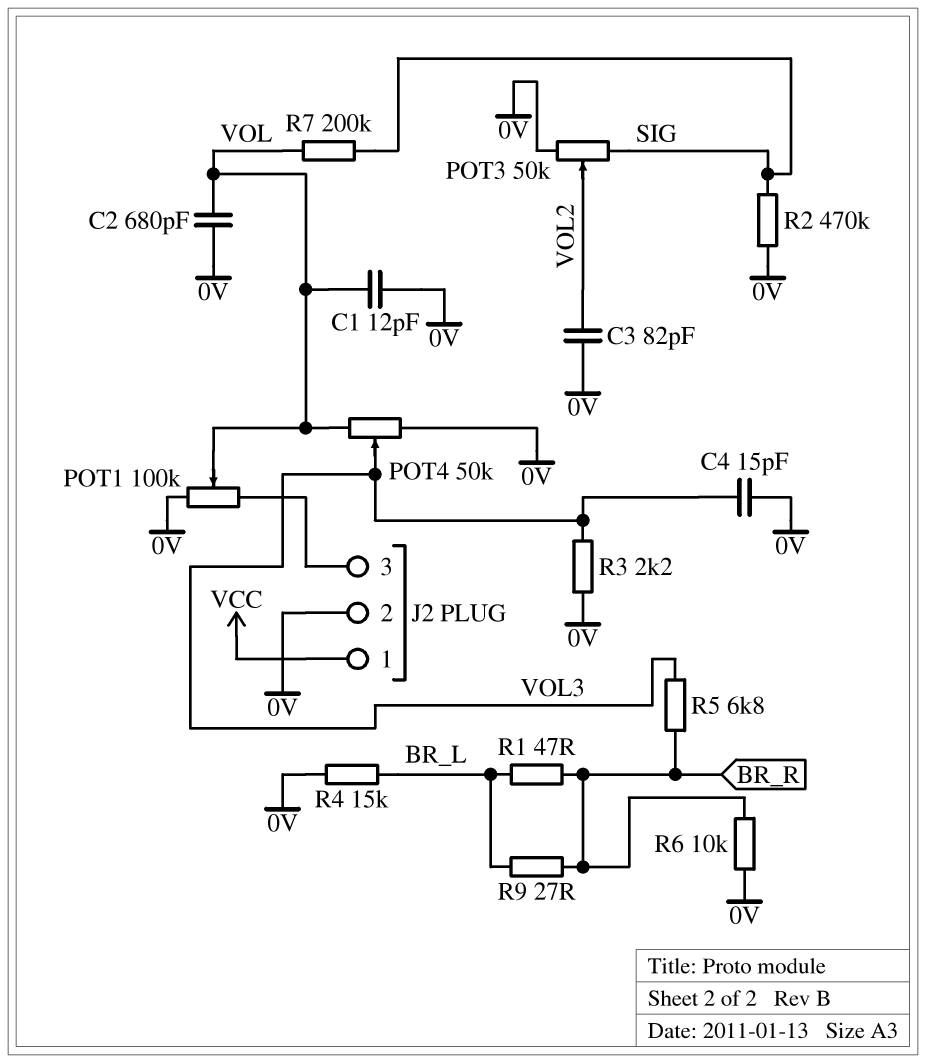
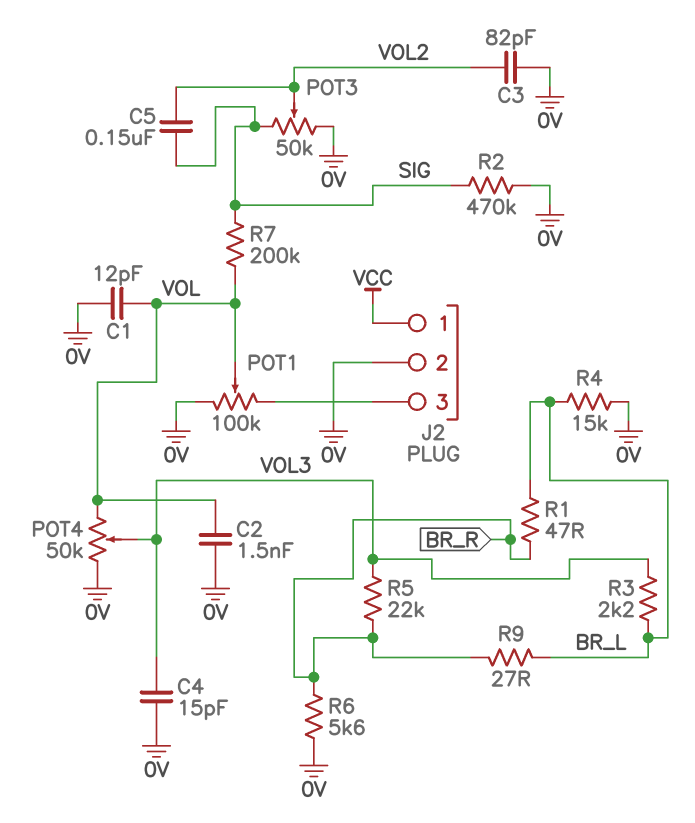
C2: 680pF (0V, VOL) -> 1.5nF (0V, VOL)
C5: none -> 150nF (SIG, VOL2)
R3: 2.2k (0V, VOL3) -> 2.2k (BR_L, VOL3)
R5: 6.8k (BR_R, VOL3) -> 22k (BR_R, VOL3)
R6: 10k (0V, BR_R) -> 5.6k (0V, BR_R)

